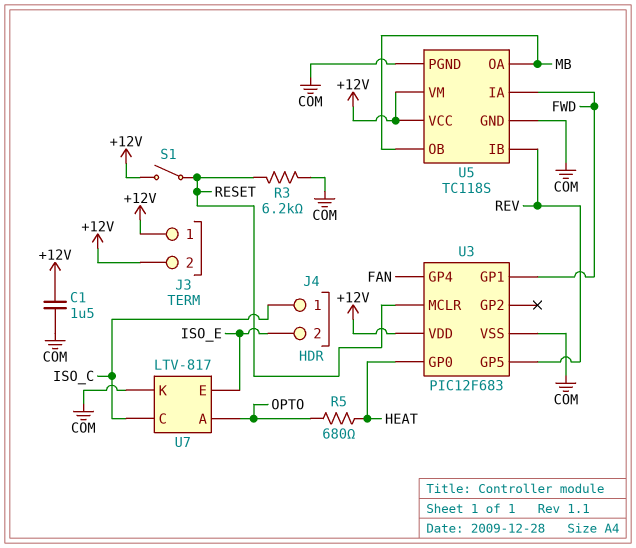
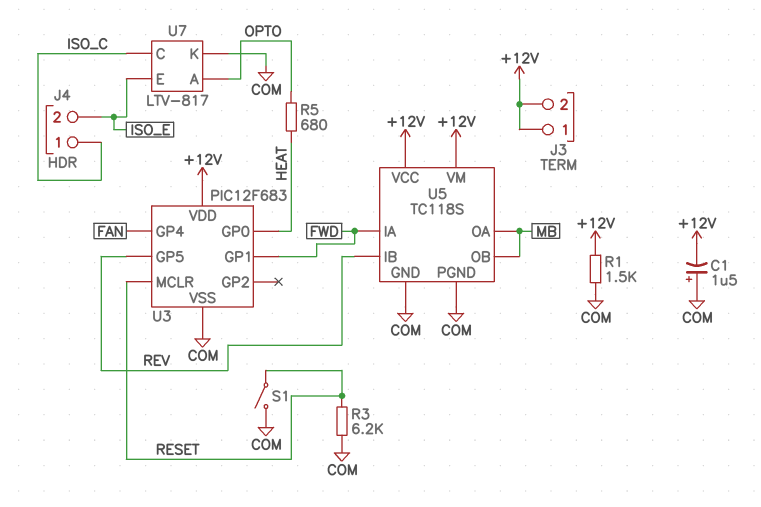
C1: 1.5uF (+12V, COM) -> 1.5uF (plus COM, minus +12V)
R1: none -> 1.5k (+12V, COM)
S1: switch (+12V, RESET) -> switch (COM, RESET)

